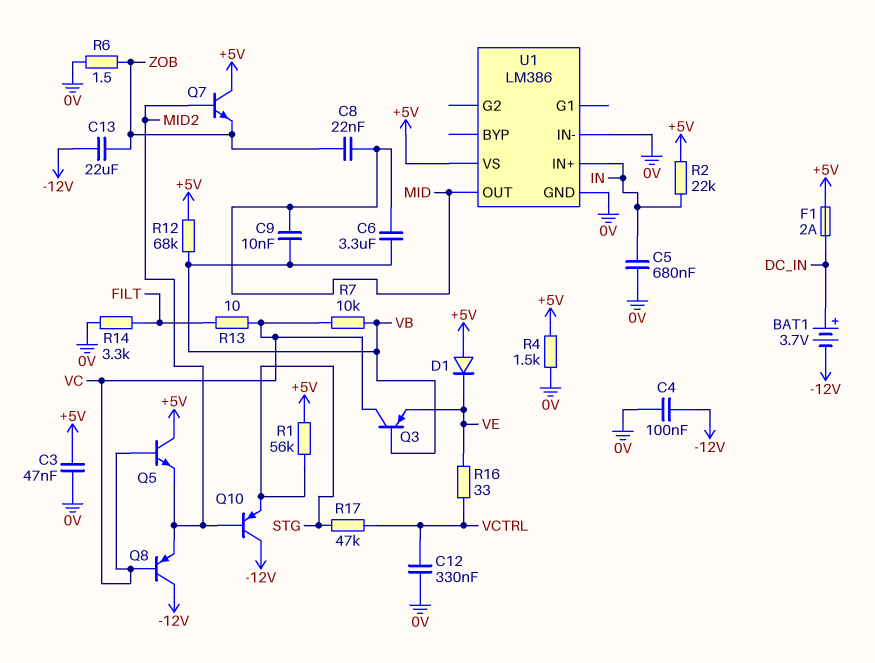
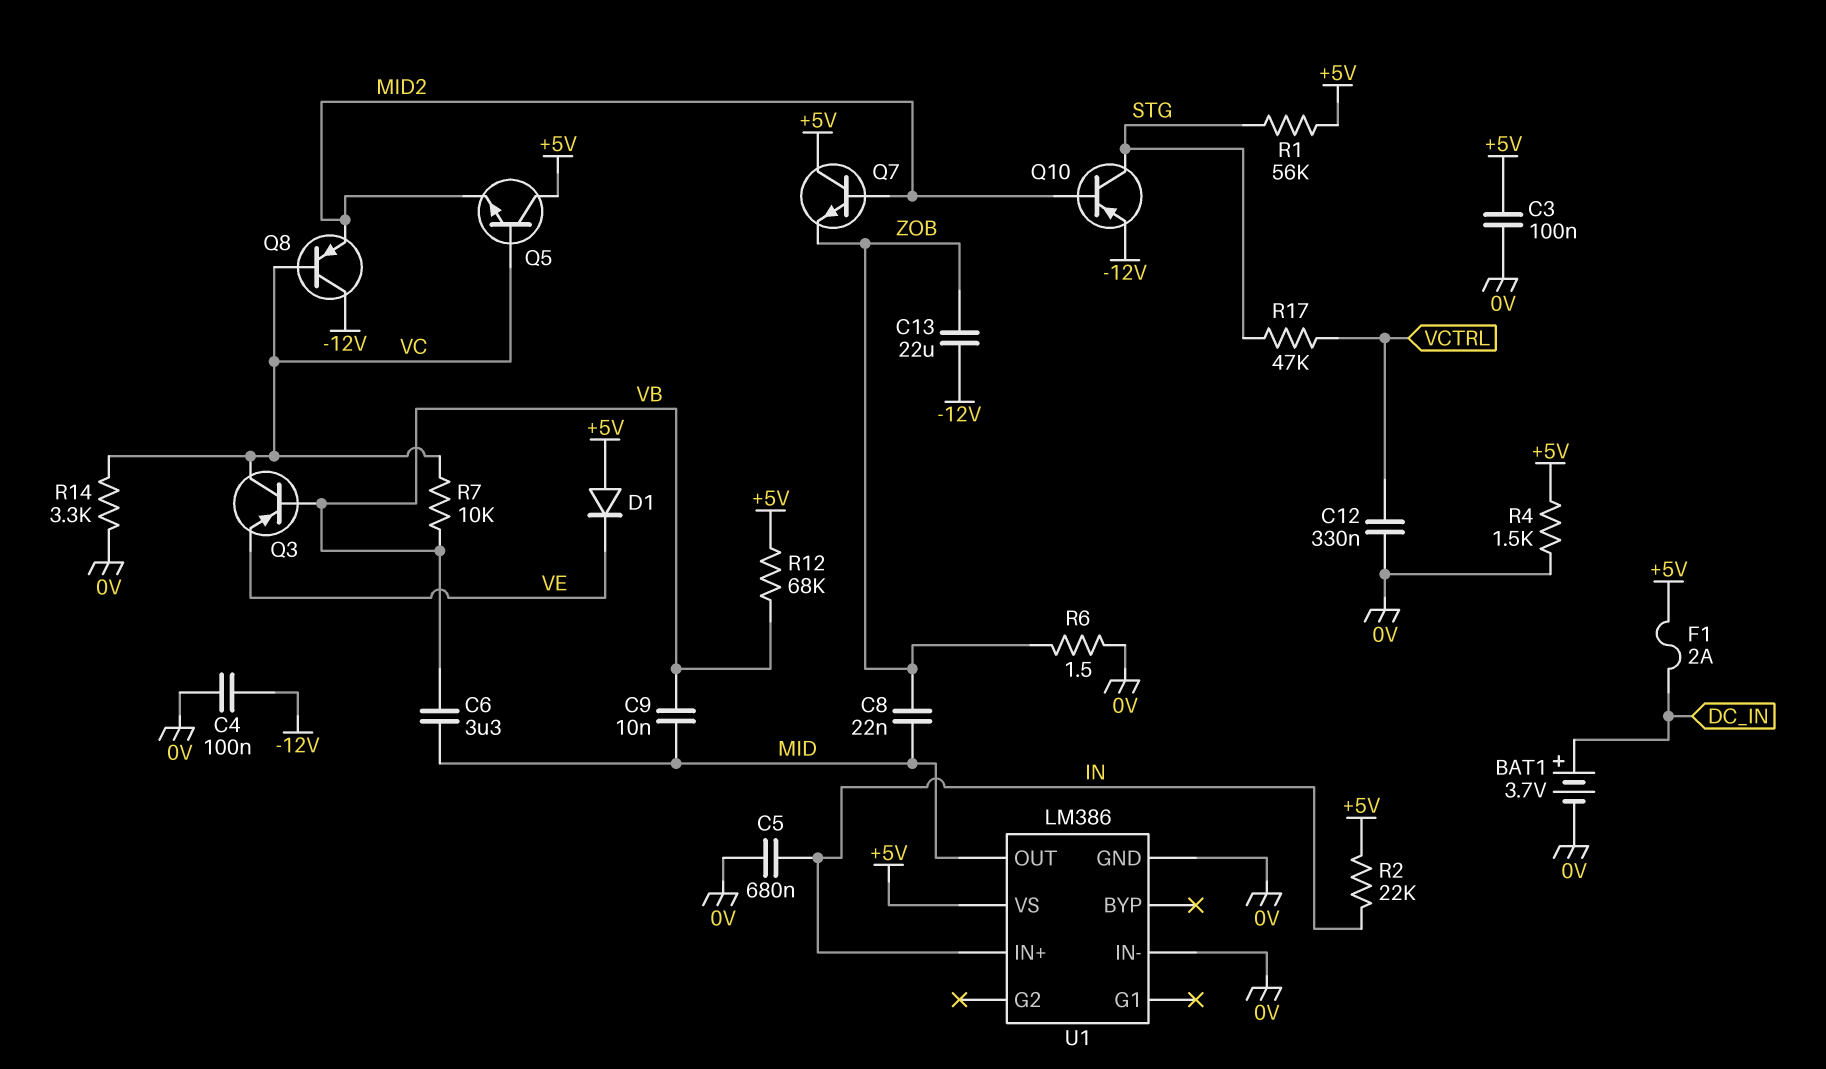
BAT1: 3.7V (plus DC_IN, minus -12V) -> 3.7V (plus DC_IN, minus 0V)
C3: 47nF (+5V, 0V) -> 100nF (+5V, 0V)
Q10: PNP (B MID2, C -12V, E STG) -> PNP (B MID2, C STG, E -12V)
R13: 10 (FILT, VC) -> none
R14: 3.3k (0V, FILT) -> 3.3k (0V, VC)
R16: 33 (VCTRL, VE) -> none

